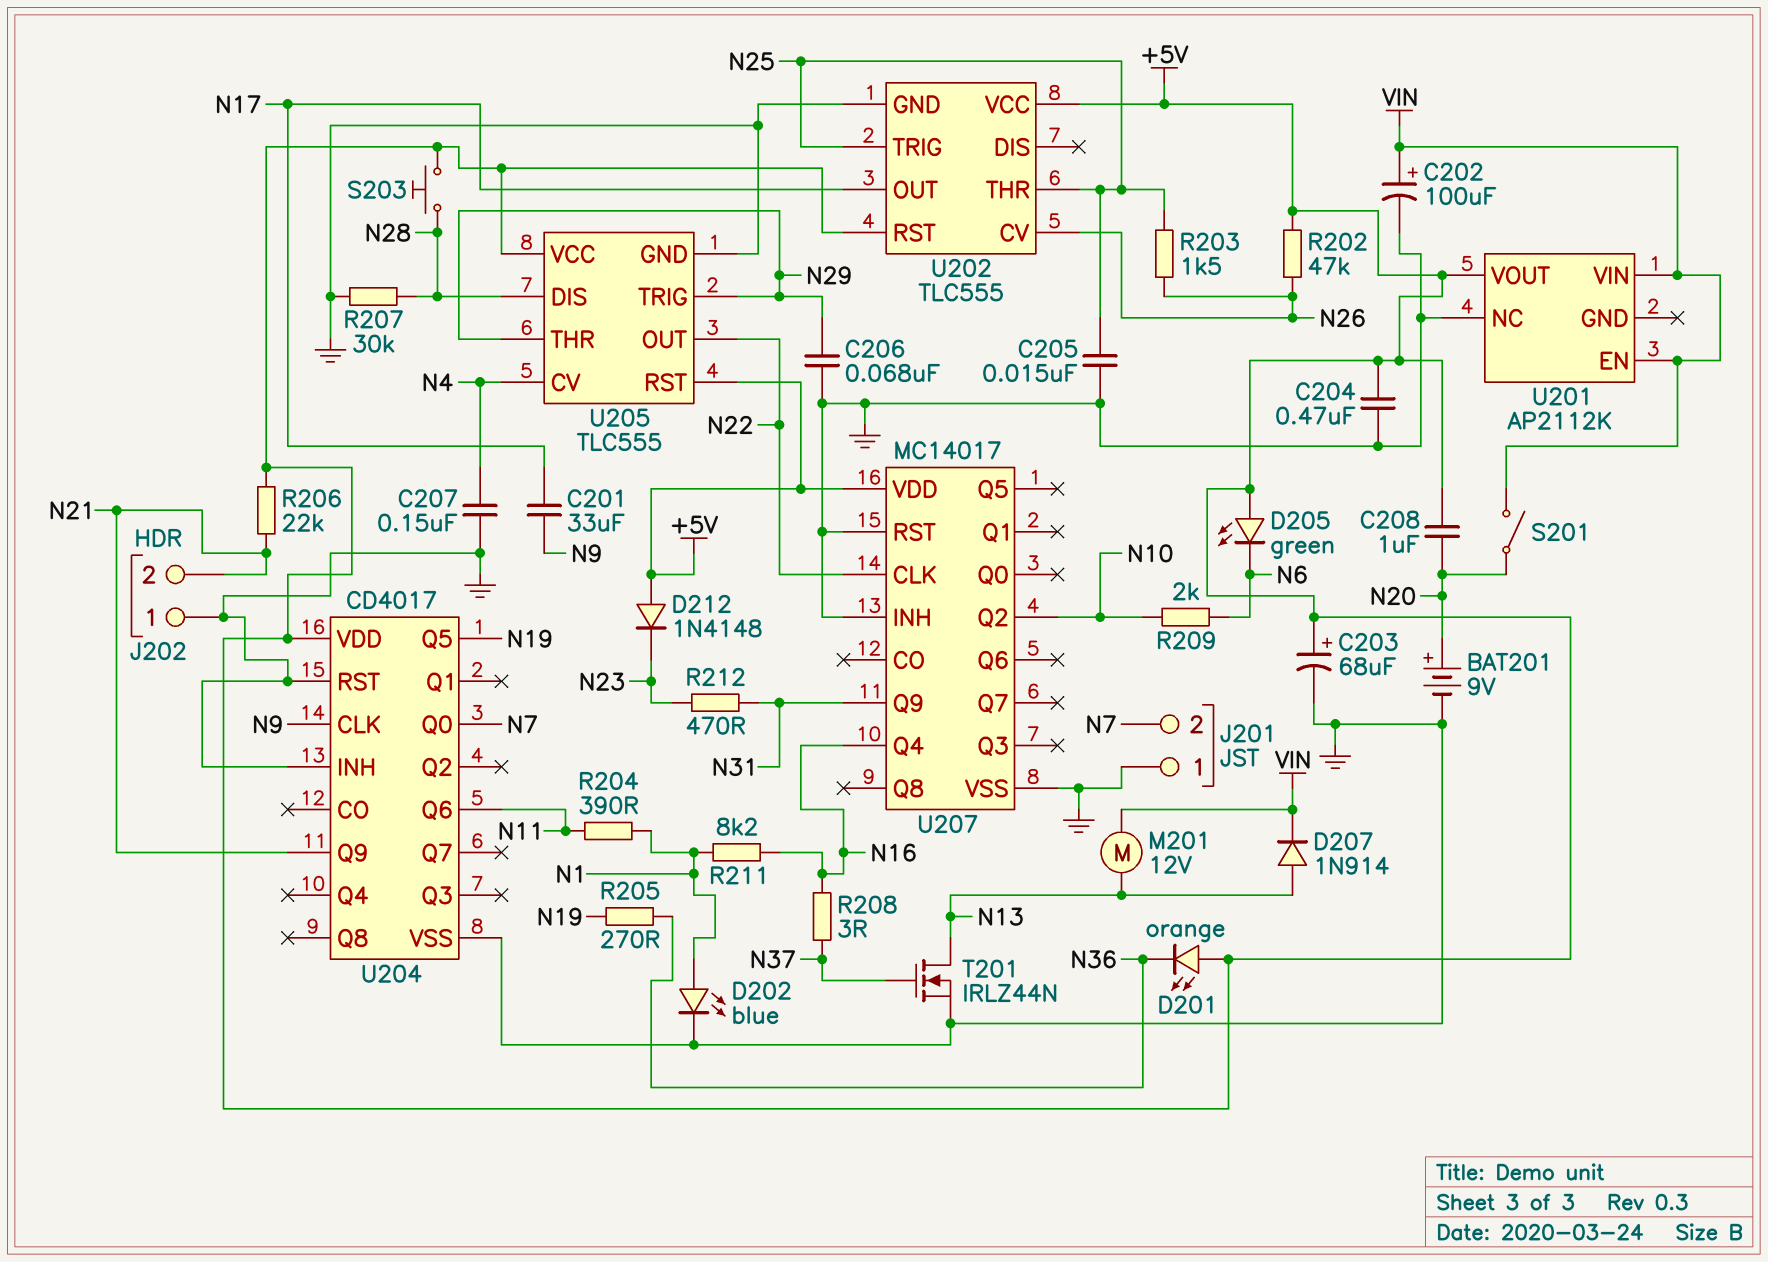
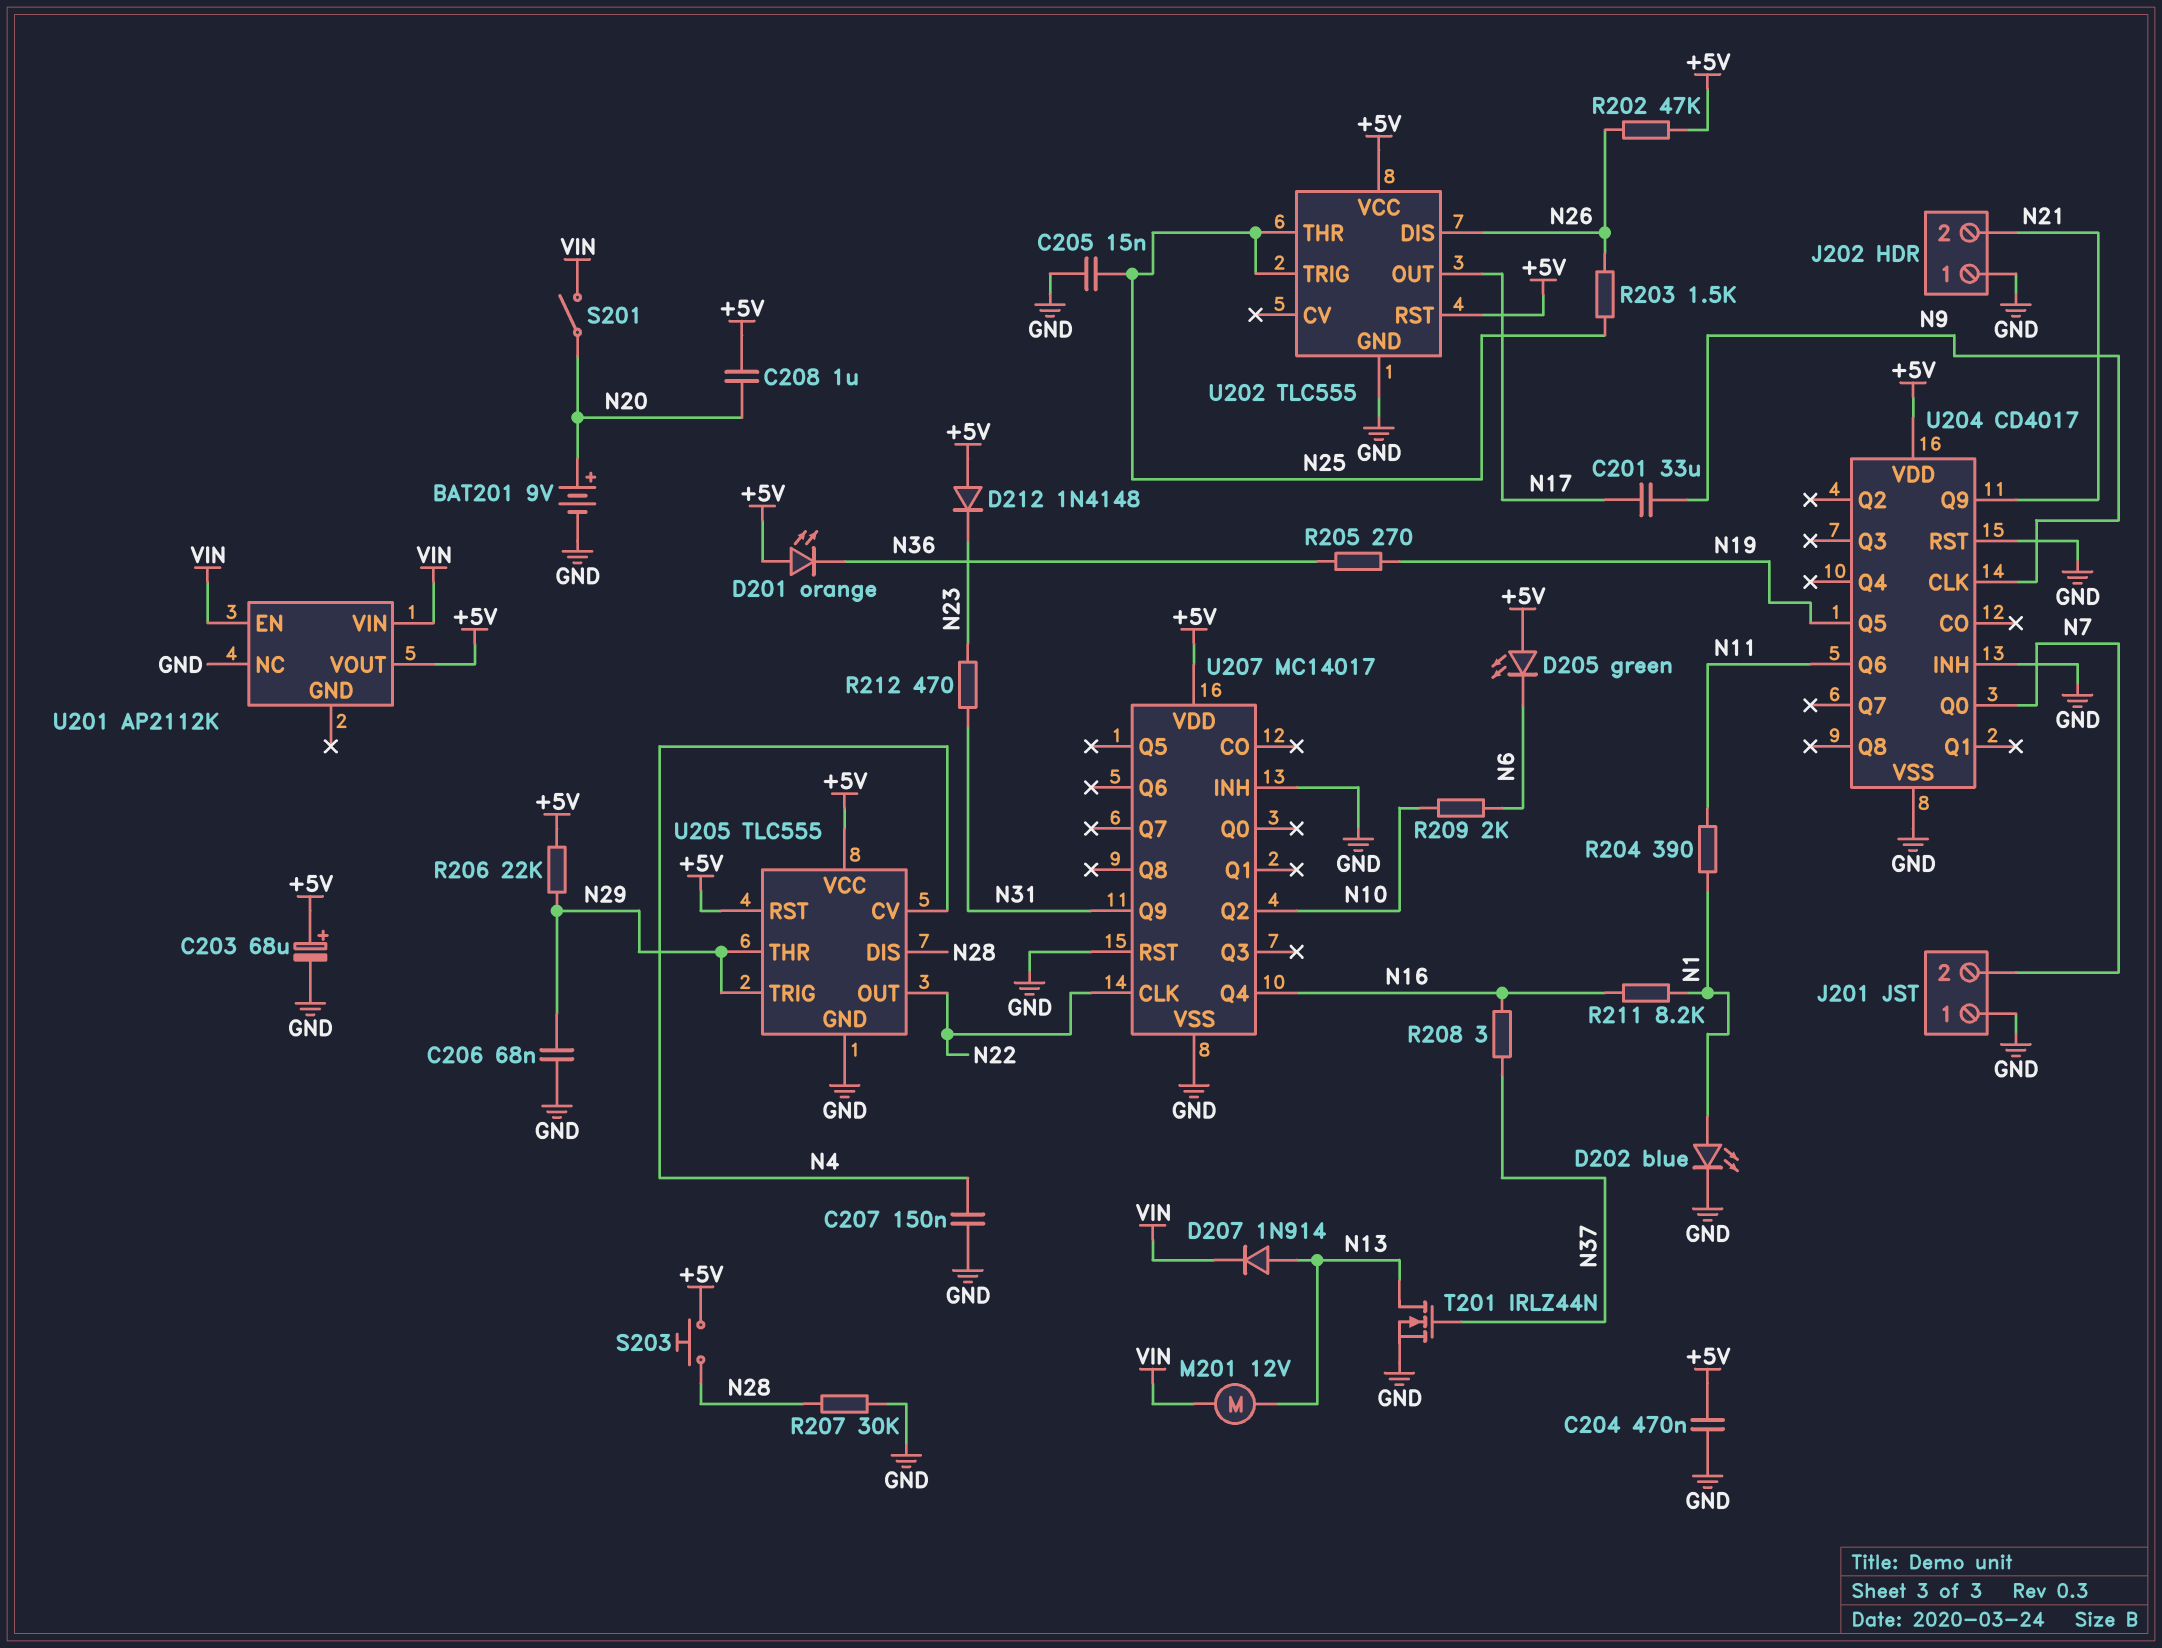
C202: 100uF (plus VIN, minus GND) -> none
R206: 22k (+5V, N21) -> 22k (+5V, N29)
U202 pin CV: N26 -> none
U202 pin DIS: none -> N26

